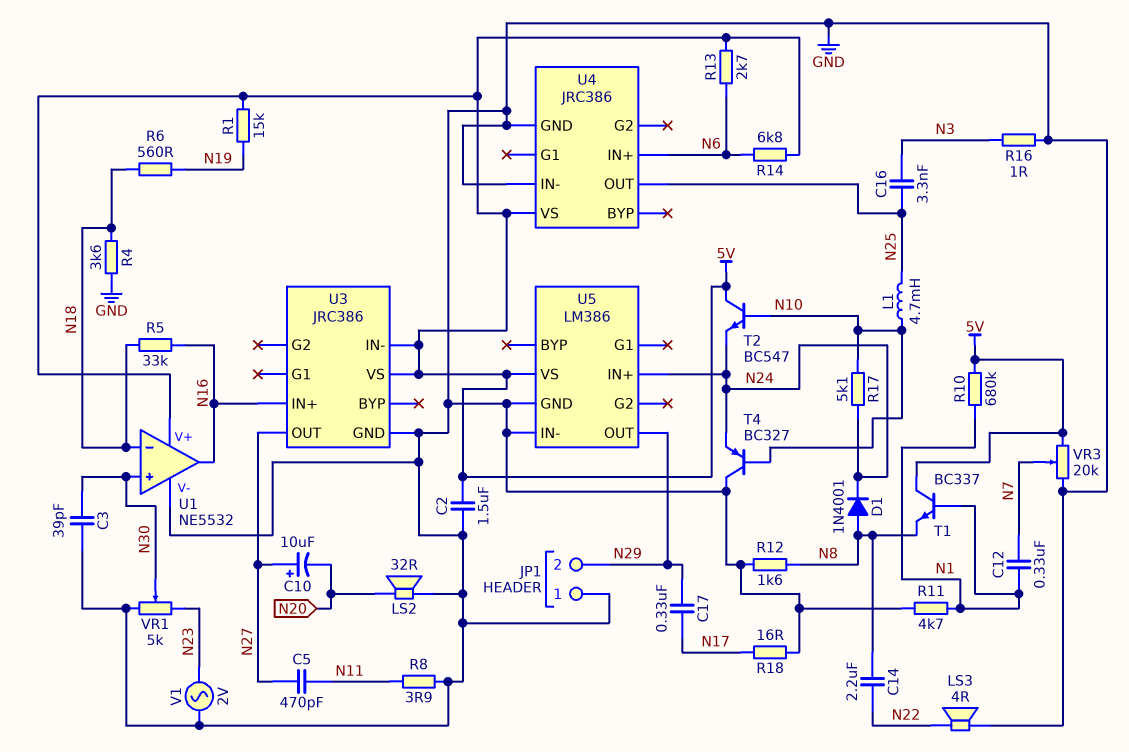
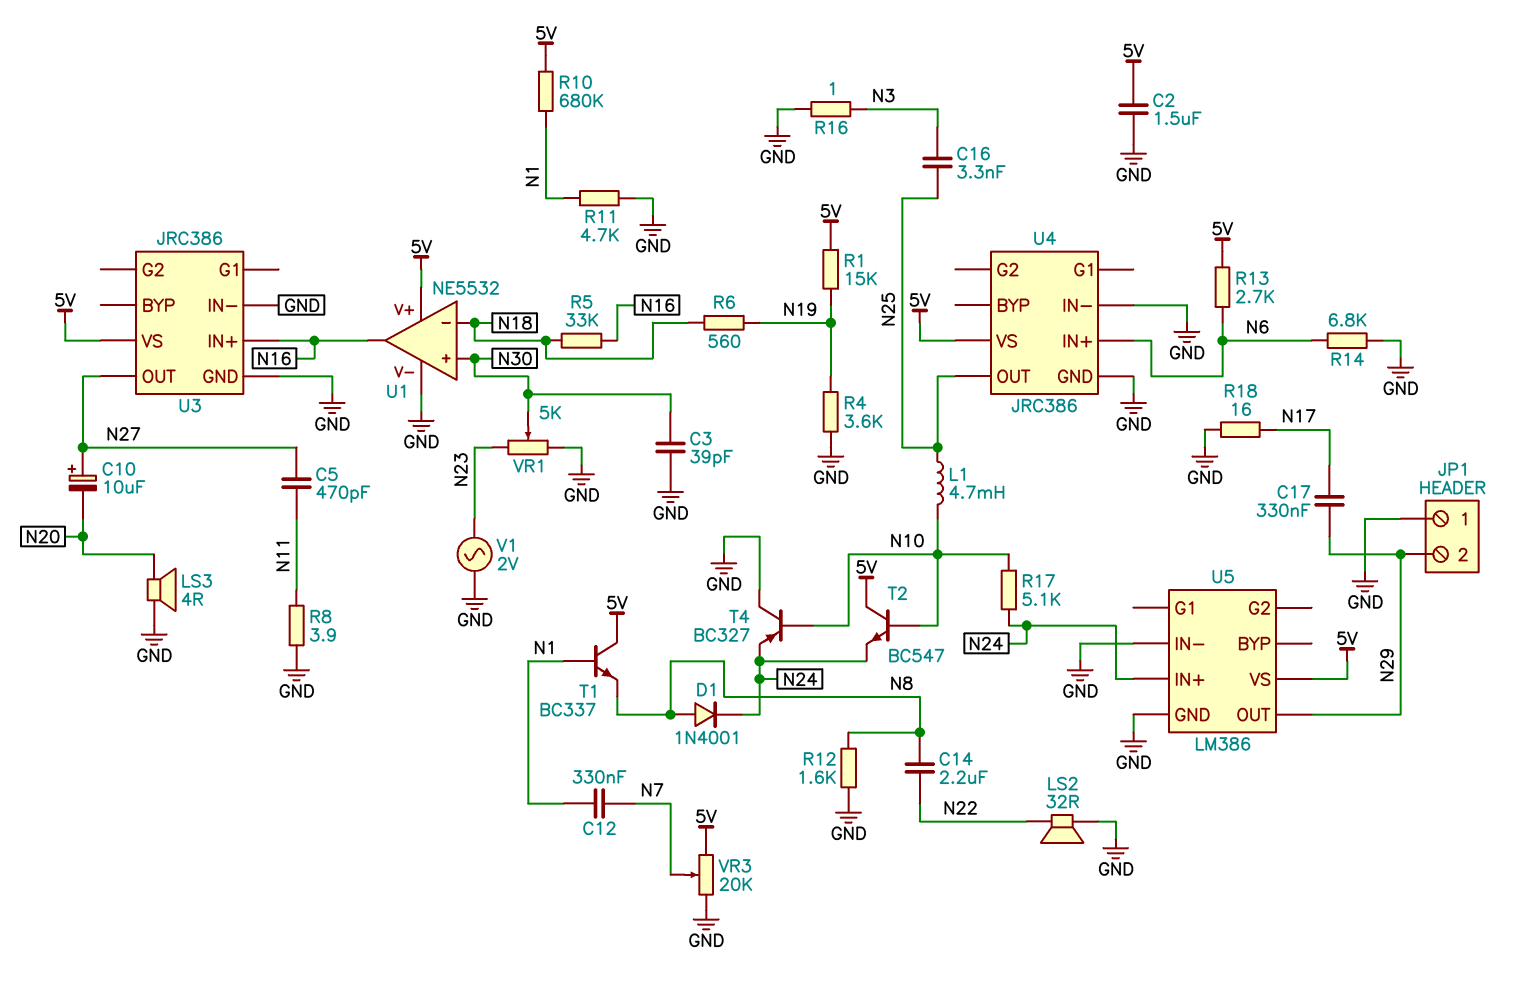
LS2: speaker 32R (GND, N20) -> speaker 32R (GND, N22)
LS3: speaker 4R (GND, N22) -> speaker 4R (GND, N20)
R4: 3.6k (GND, N18) -> 3.6k (GND, N19)
R14: 6.8k (5V, N6) -> 6.8k (GND, N6)
U3 pin IN-: 5V -> GND

